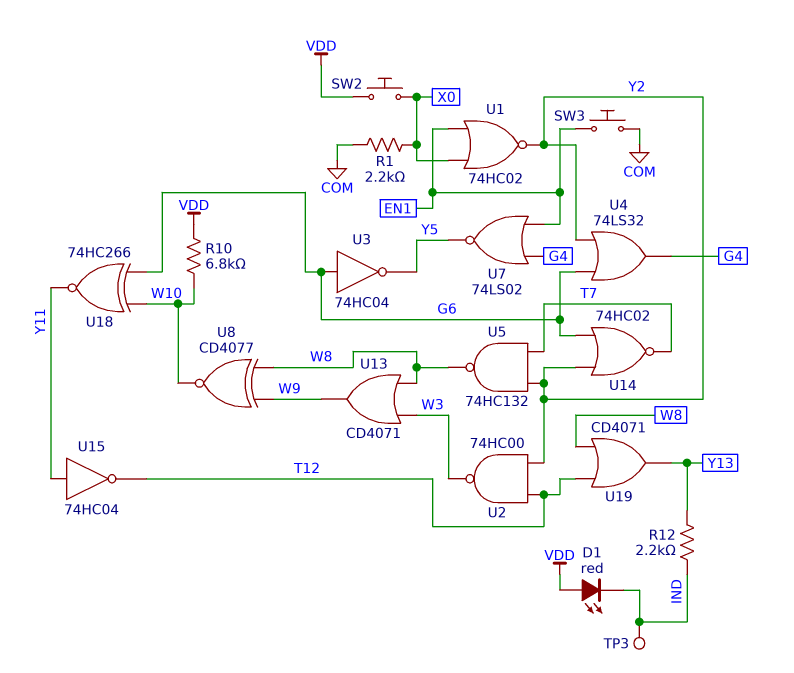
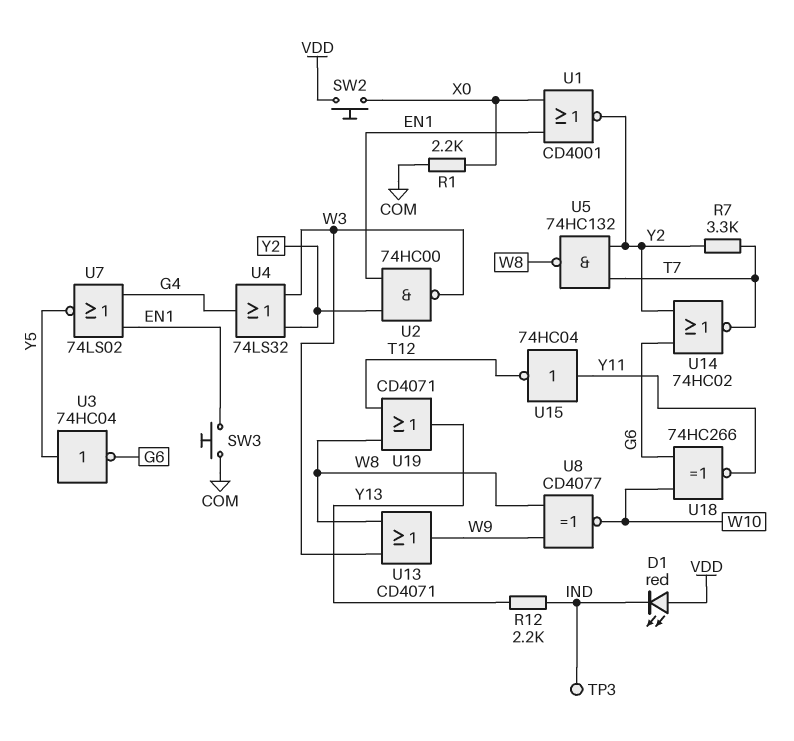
R7: none -> 3.3k (T7, Y2)
R10: 6.8k (VDD, W10) -> none
U1: NOR 74HC02 (in EN1, in X0, out Y2) -> NOR CD4001 (in EN1, in X0, out Y2)
U2: NAND 74HC00 (in T12, in Y2, out W3) -> NAND 74HC00 (in EN1, in Y2, out W3)
U3: NOT 74HC04 (in G6, out Y5) -> NOT 74HC04 (in Y5, out G6)
U4: OR 74LS32 (in G6, in Y2, out G4) -> OR 74LS32 (in W3, in Y2, out G4)

